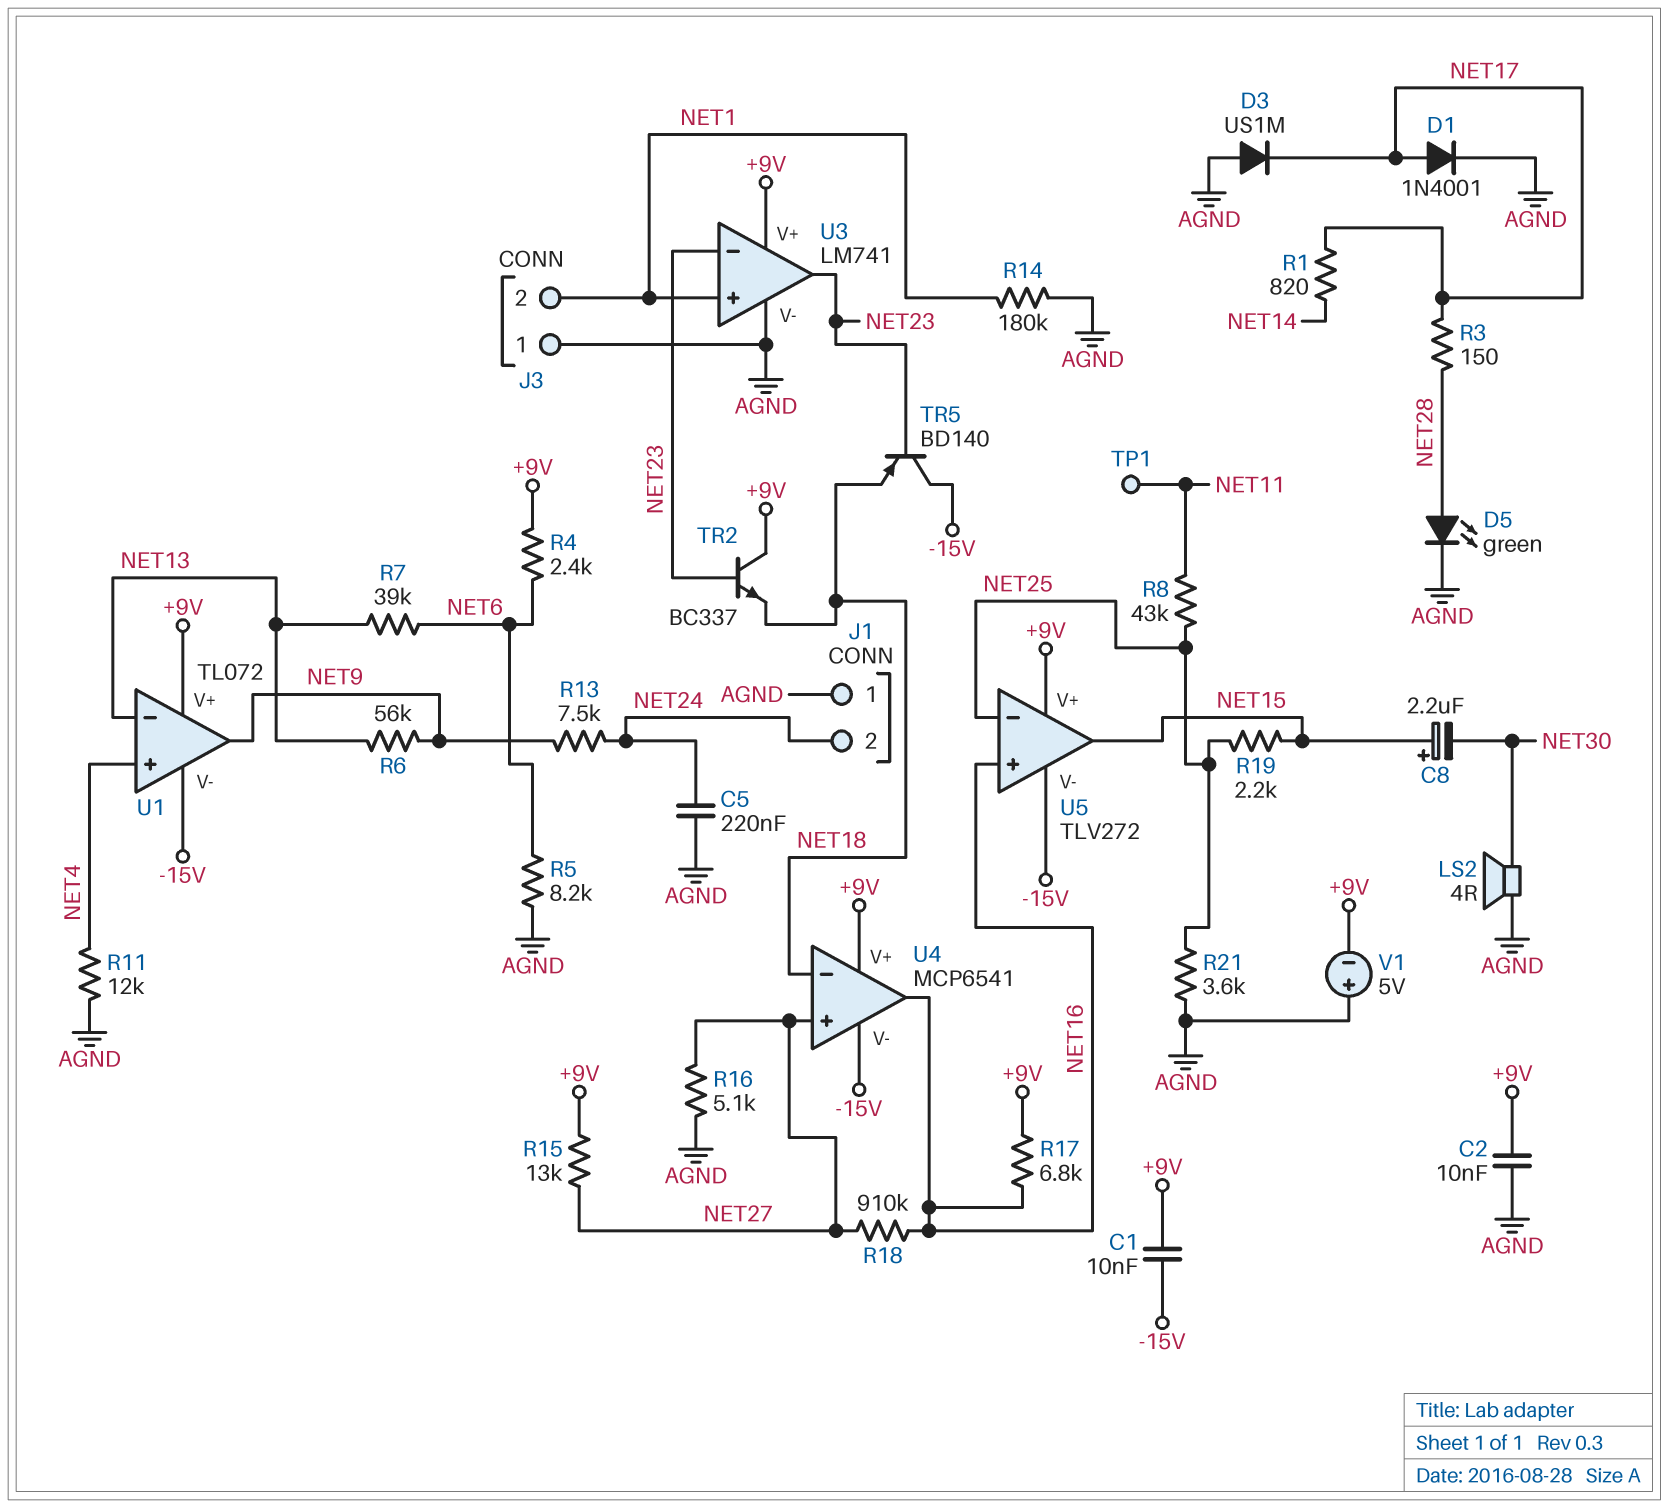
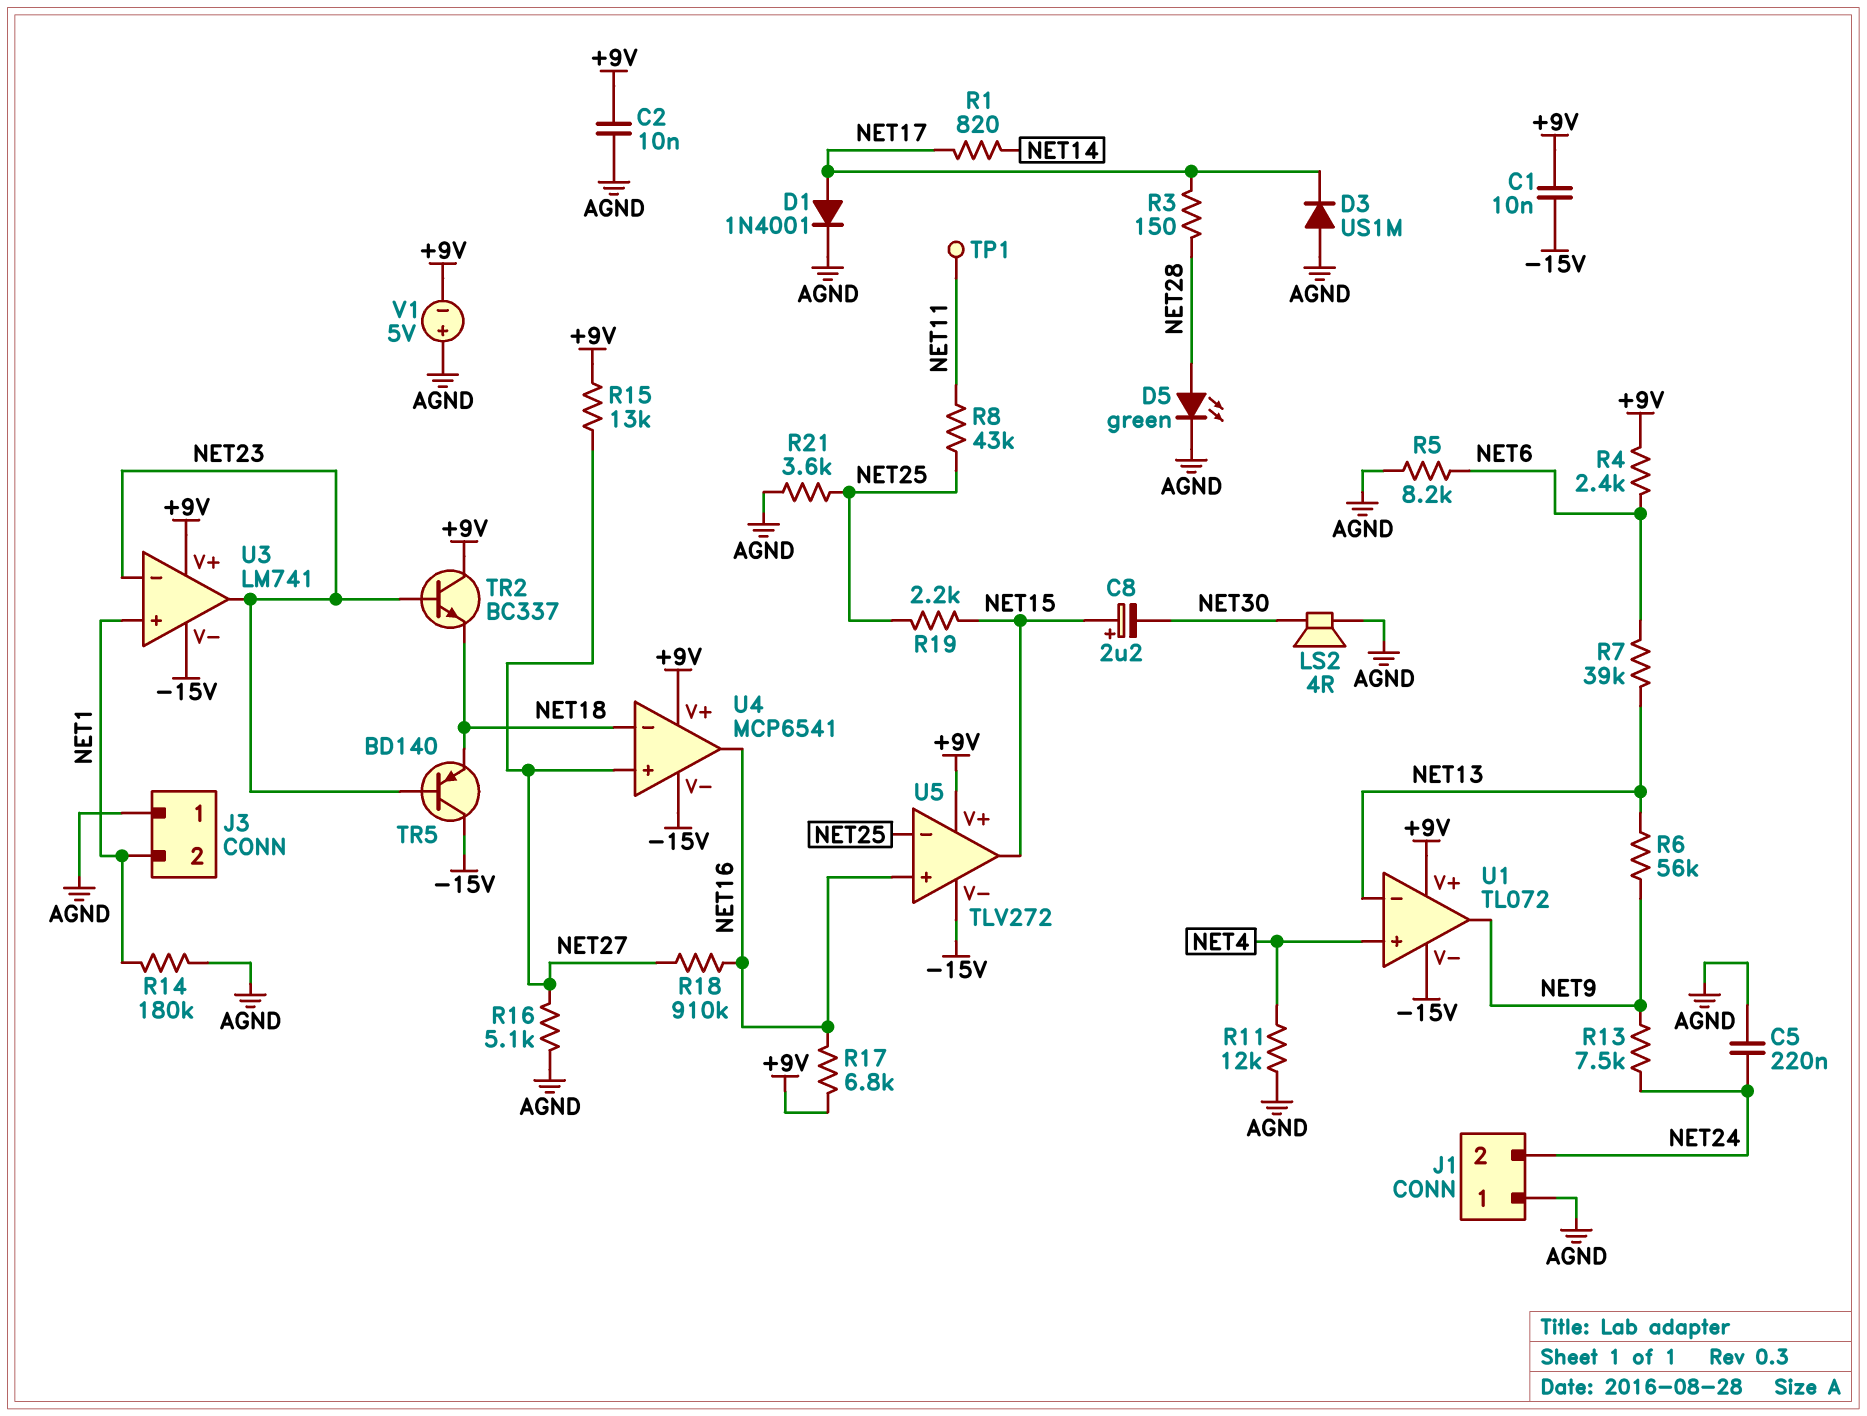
U3 pin V-: AGND -> -15V

